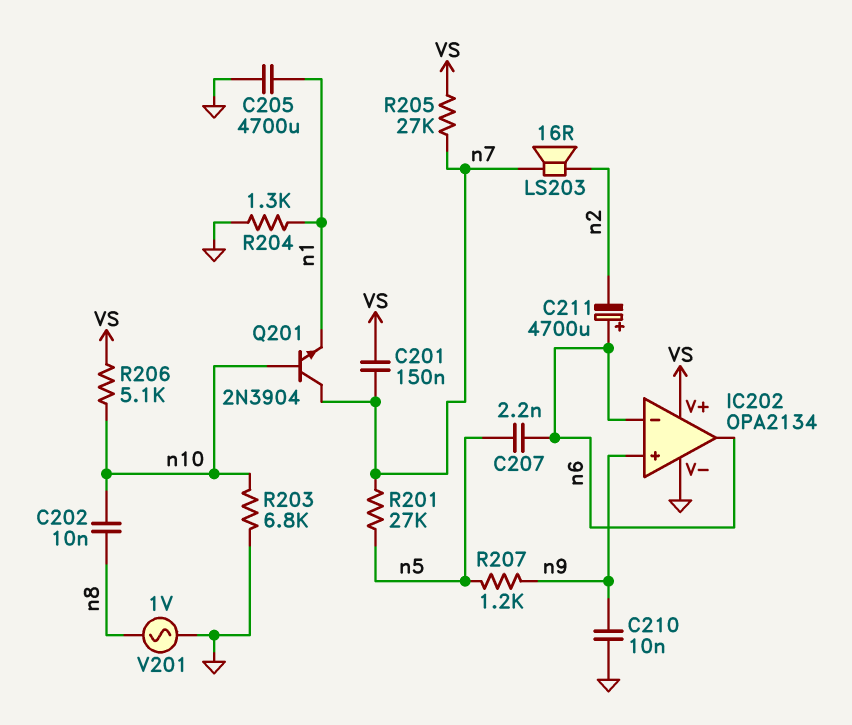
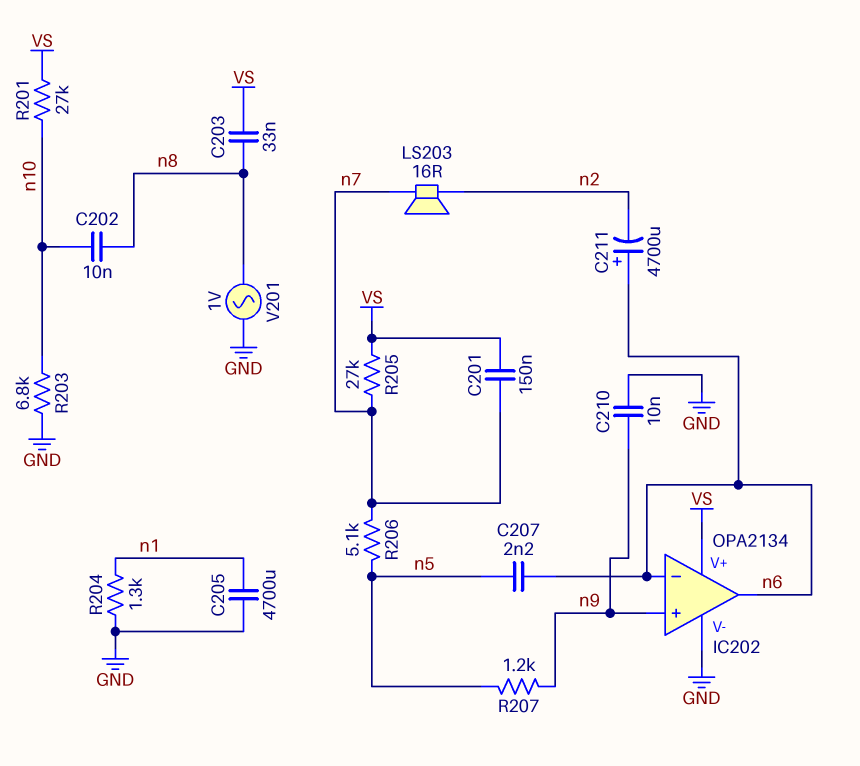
C203: none -> 33nF (VS, n8)
Q201: NPN 2N3904 (B n10, C n7, E n1) -> none
R201: 27k (n5, n7) -> 27k (VS, n10)
R206: 5.1k (VS, n10) -> 5.1k (n5, n7)

